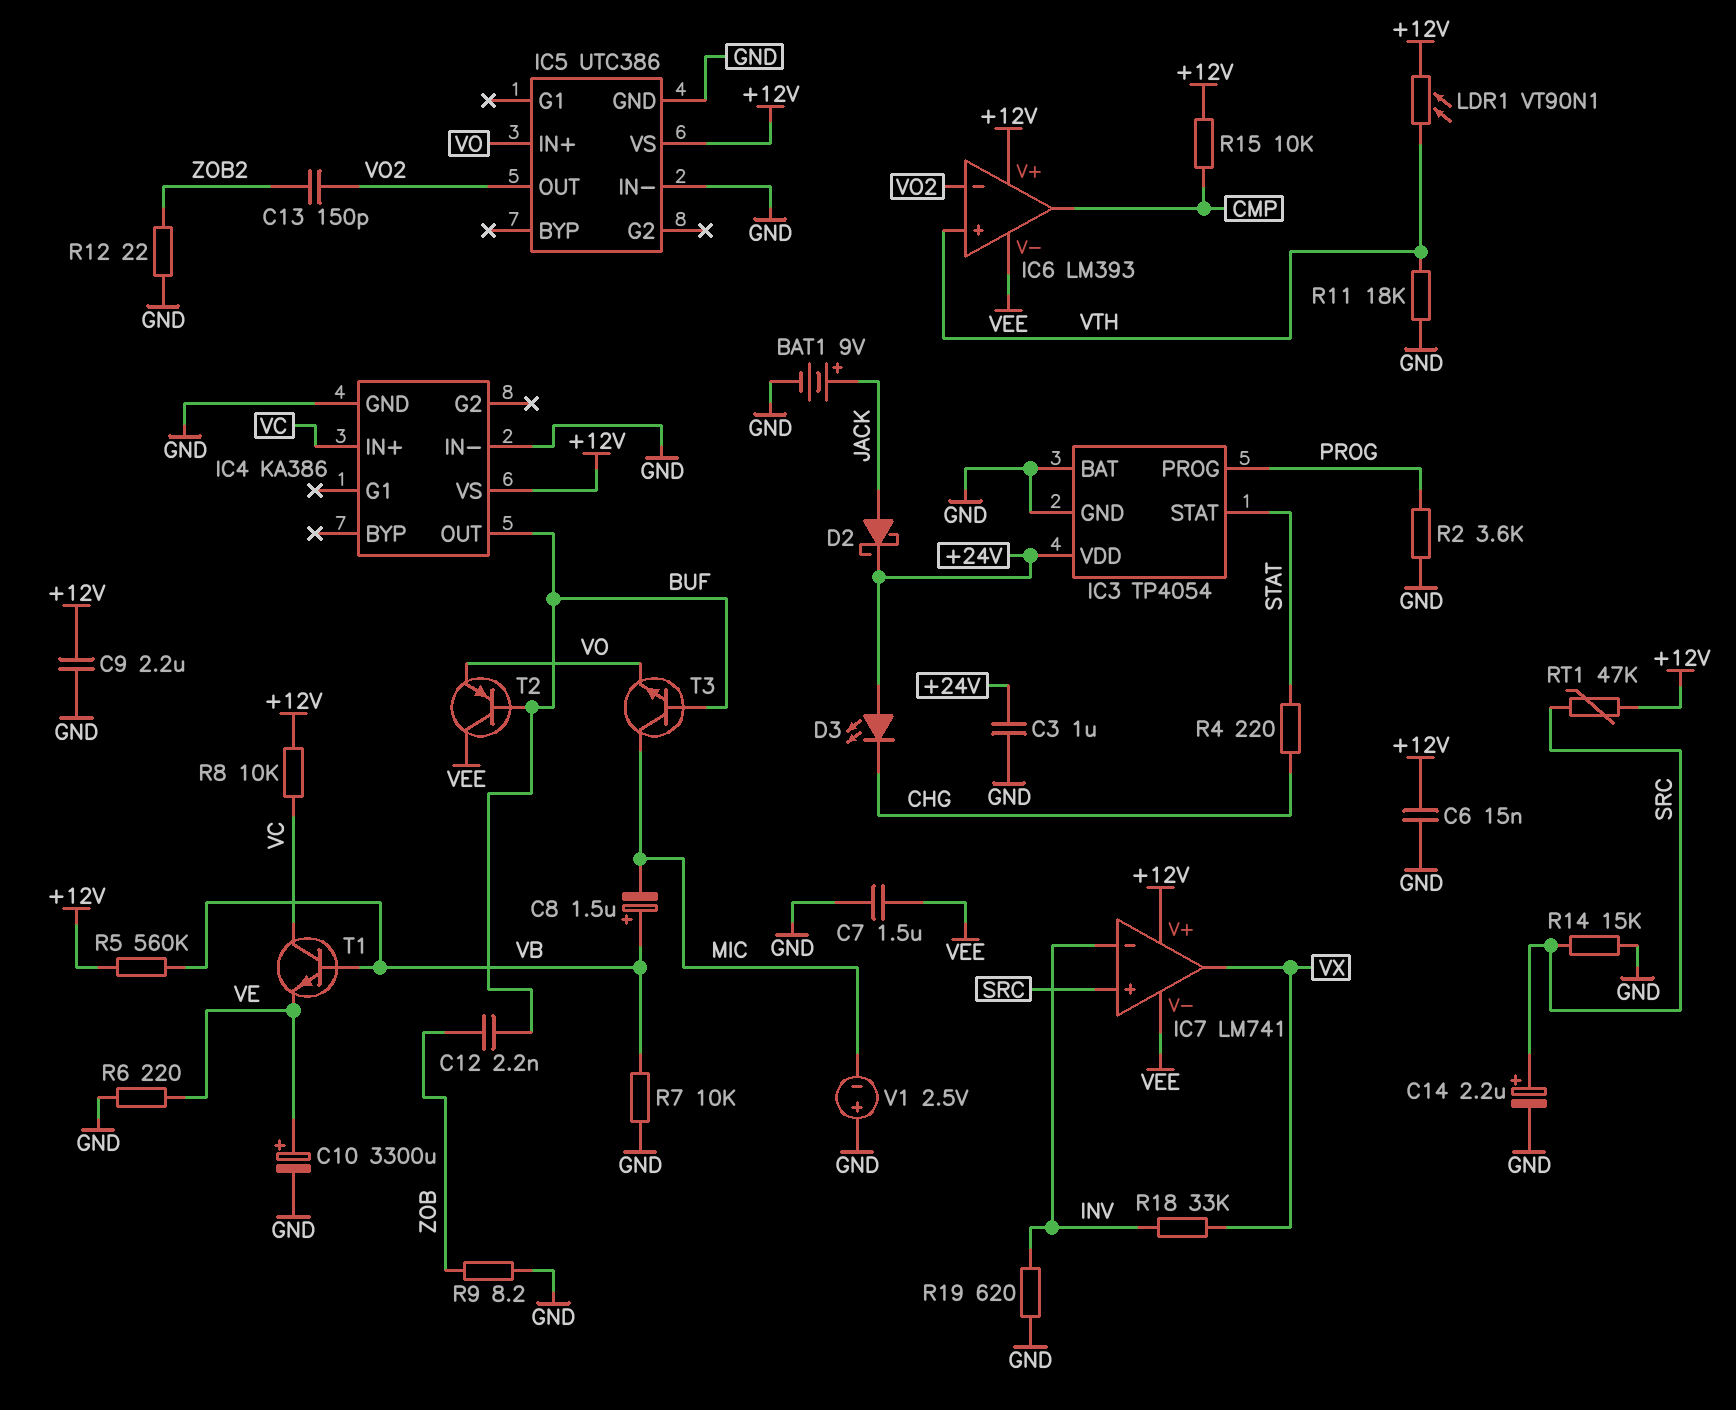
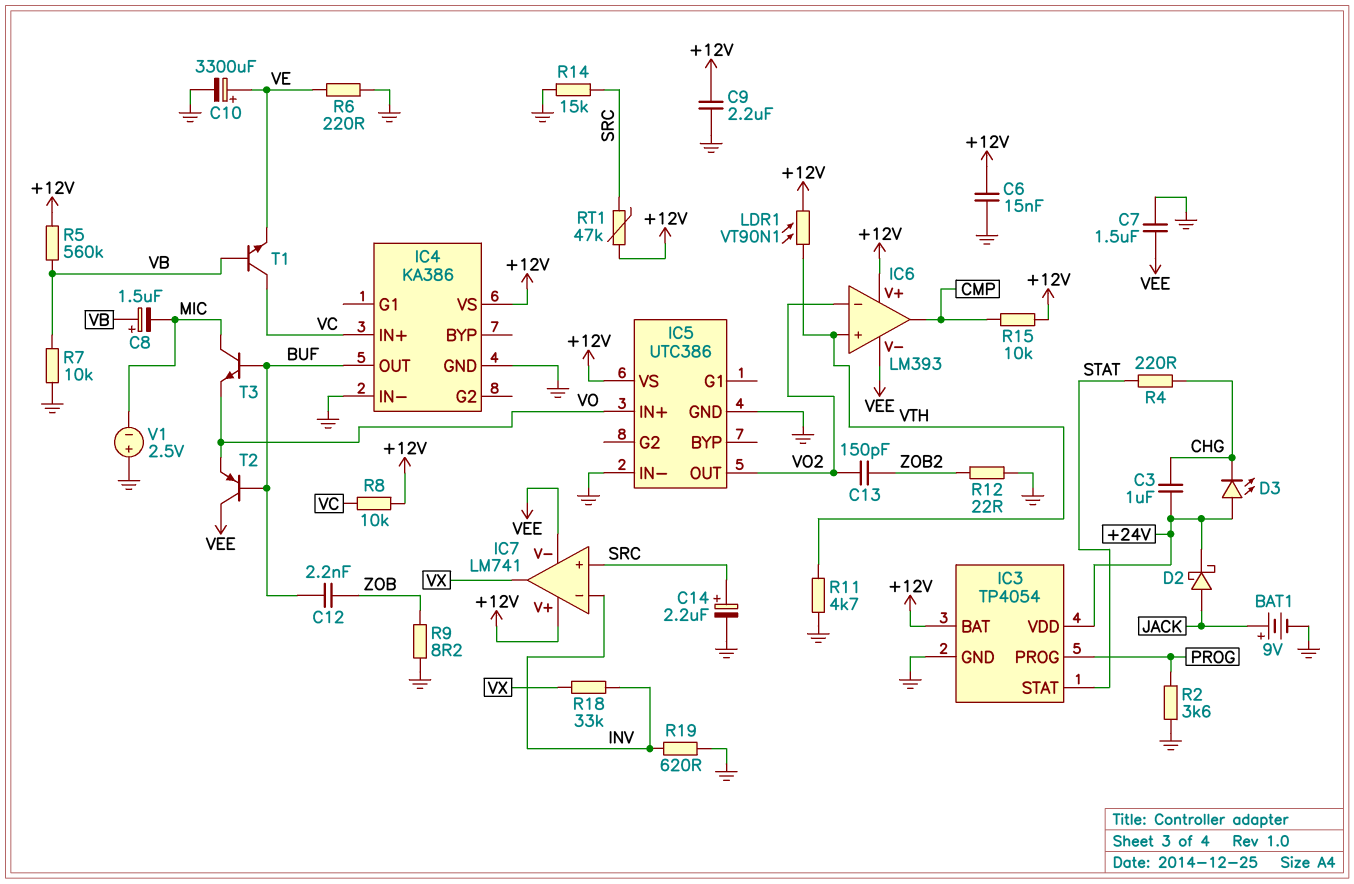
C3: 1uF (+24V, GND) -> 1uF (+24V, CHG)
IC3 pin BAT: GND -> +12V
R11: 18k (GND, VTH) -> 4.7k (GND, VTH)

